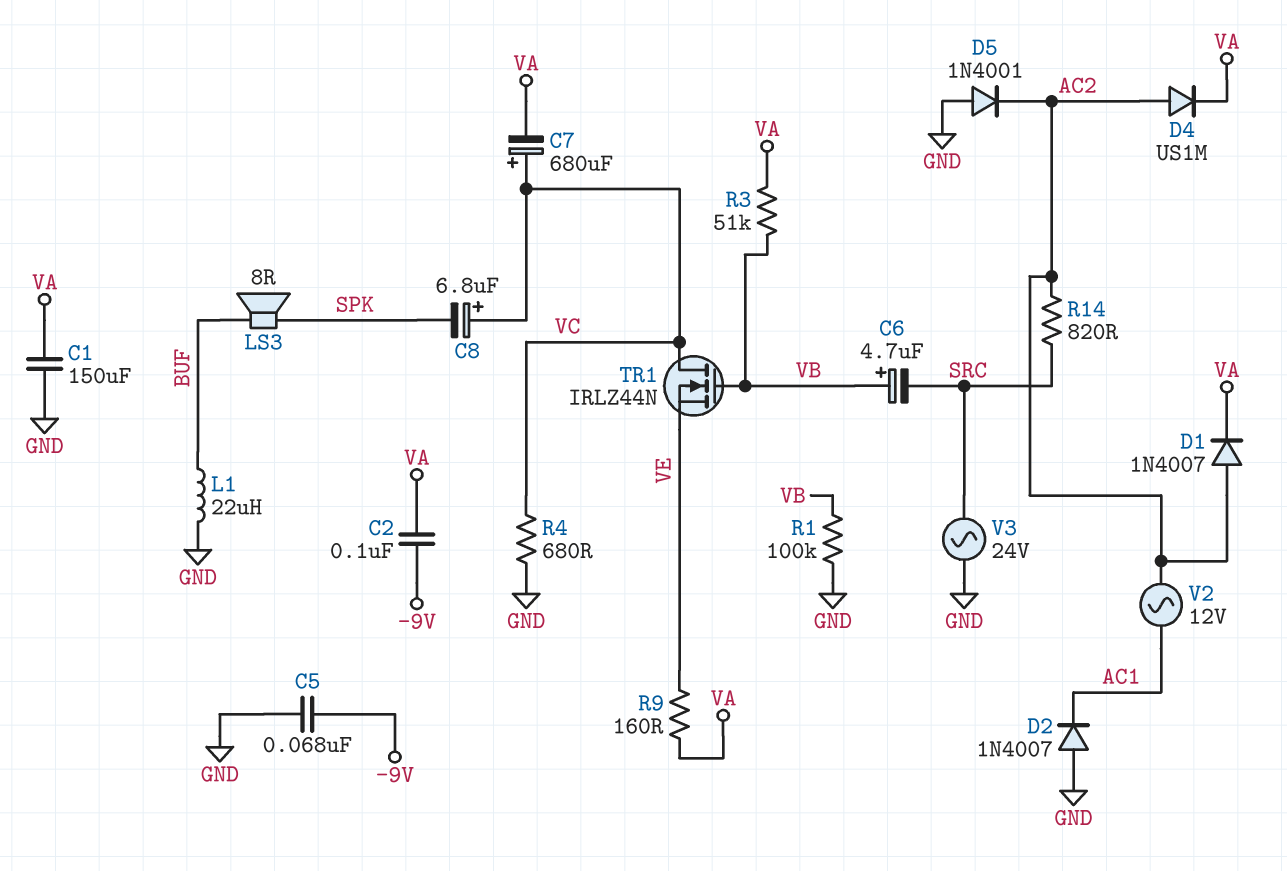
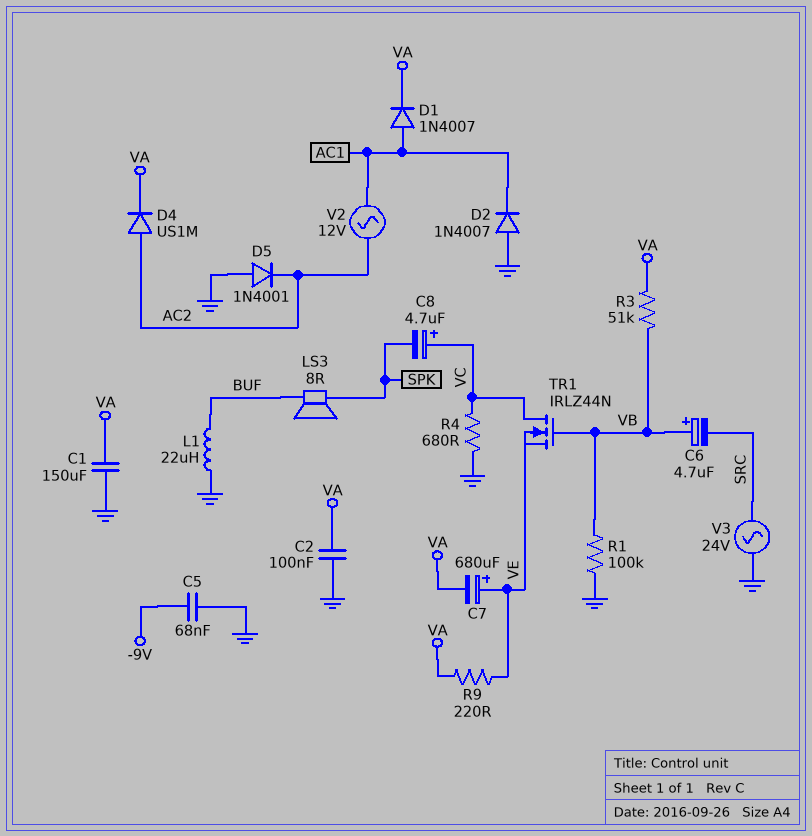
C2: 100nF (-9V, VA) -> 100nF (GND, VA)
C7: 680uF (plus VC, minus VA) -> 680uF (plus VE, minus VA)
C8: 6.8uF (plus VC, minus SPK) -> 4.7uF (plus VC, minus SPK)
D1: diode 1N4007 (A AC2, K VA) -> diode 1N4007 (A AC1, K VA)
R9: 160 (VA, VE) -> 220 (VA, VE)
R14: 820 (AC2, SRC) -> none

